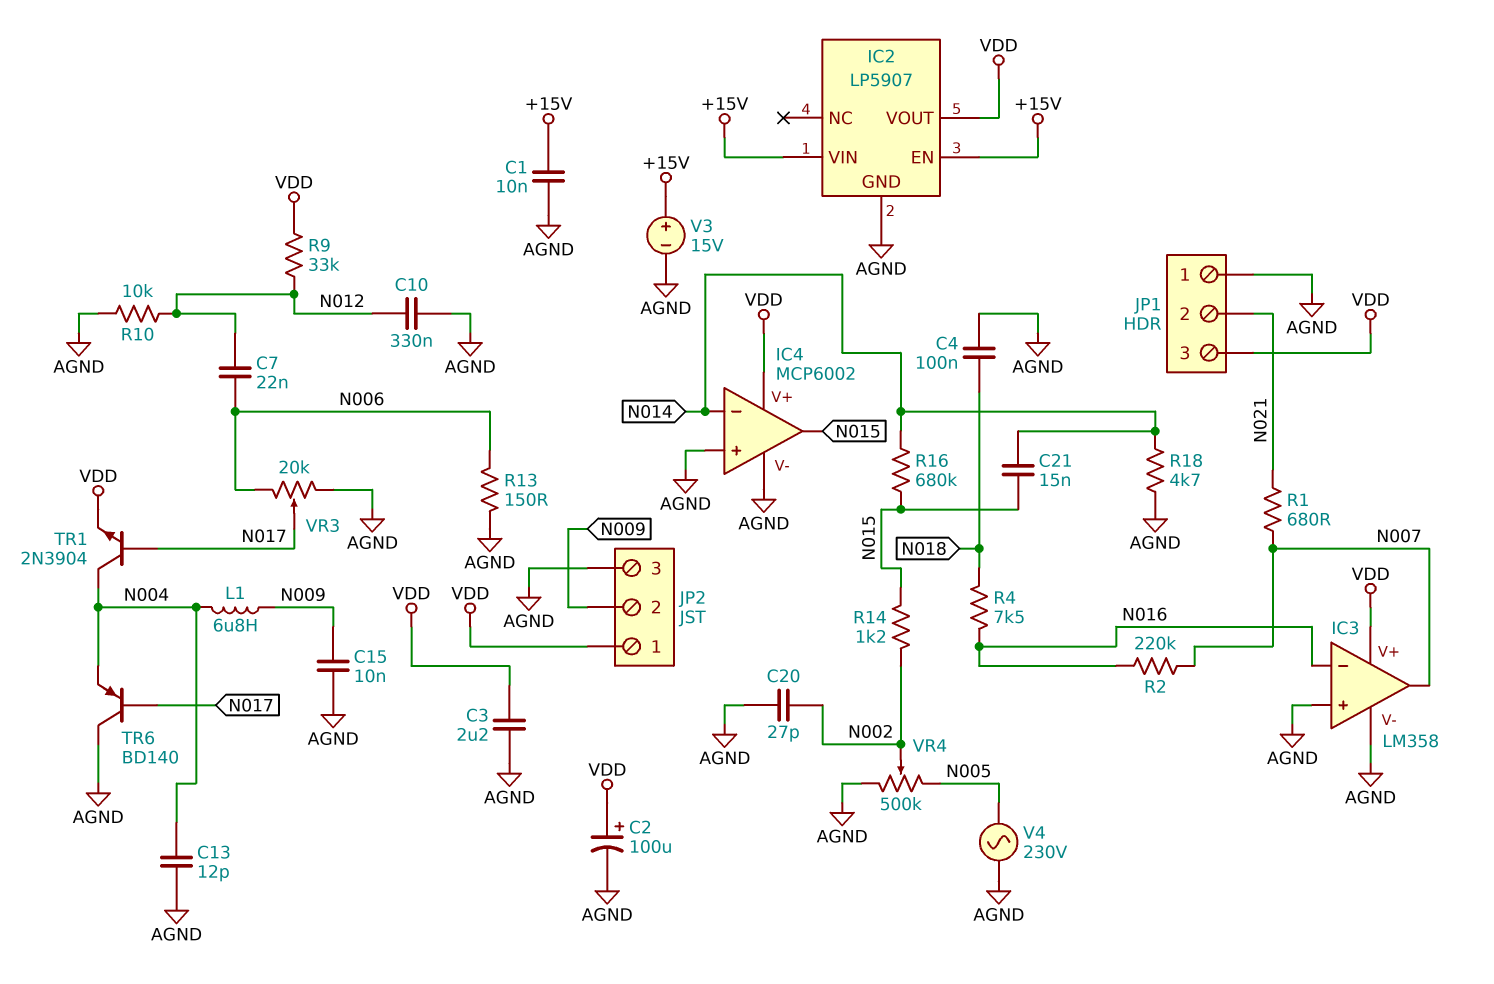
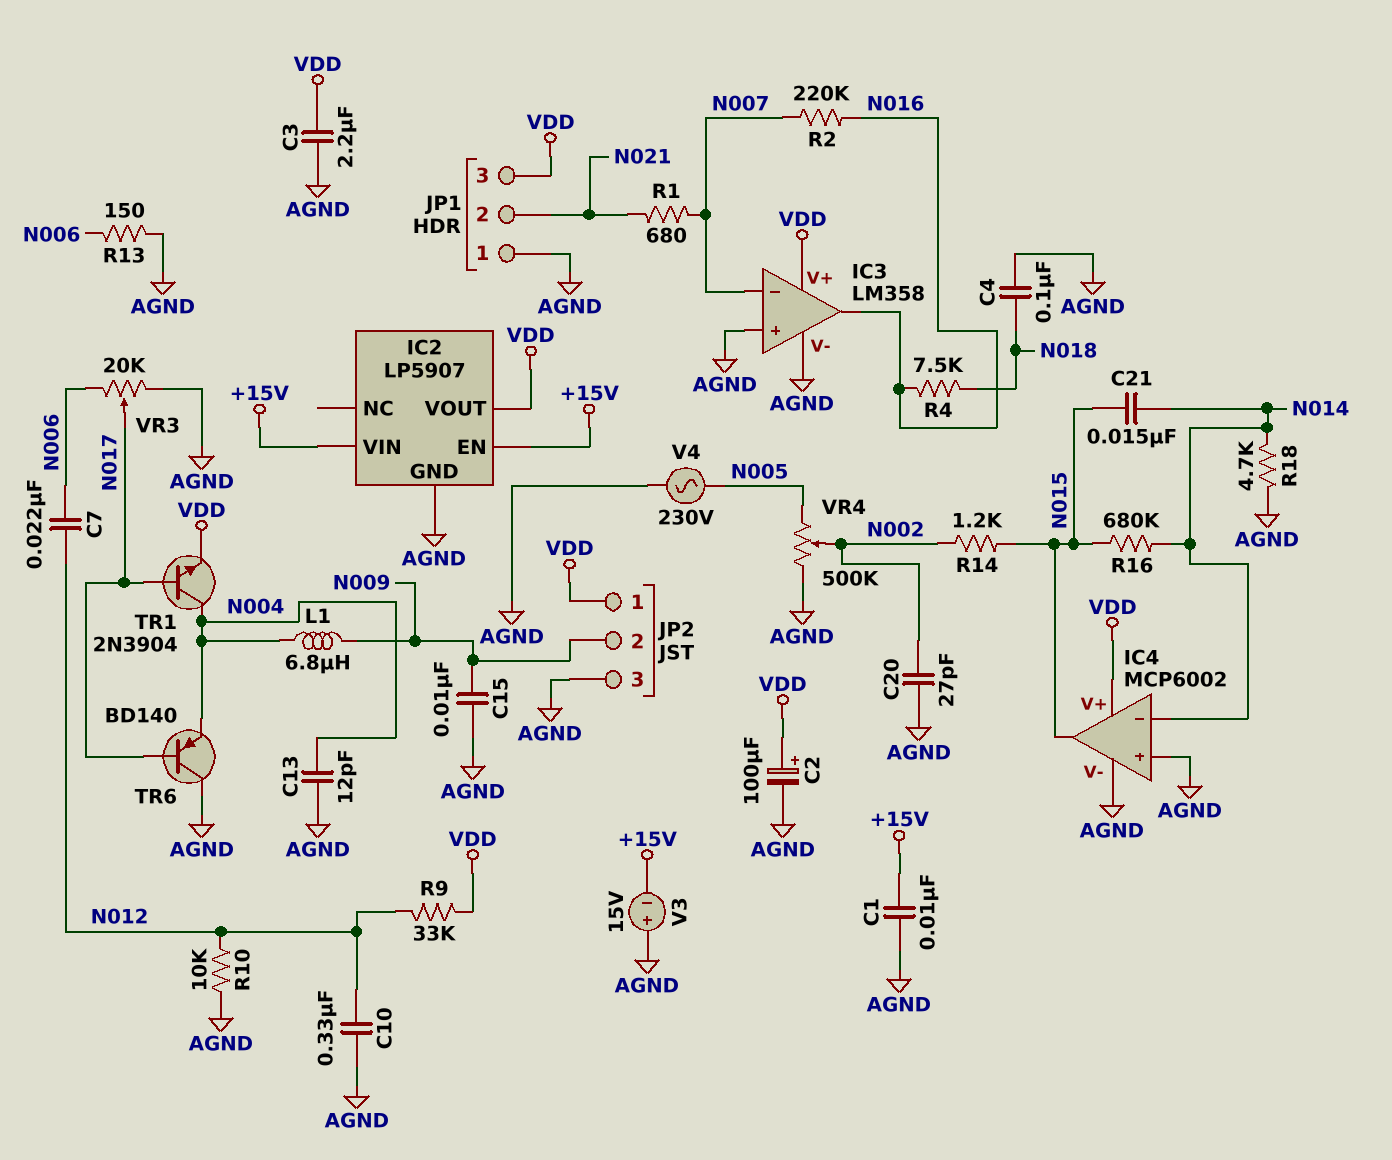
IC3 pin in-: N016 -> N007
IC3 pin out: N007 -> N016
V3: 15V (plus +15V, minus AGND) -> 15V (plus AGND, minus +15V)

